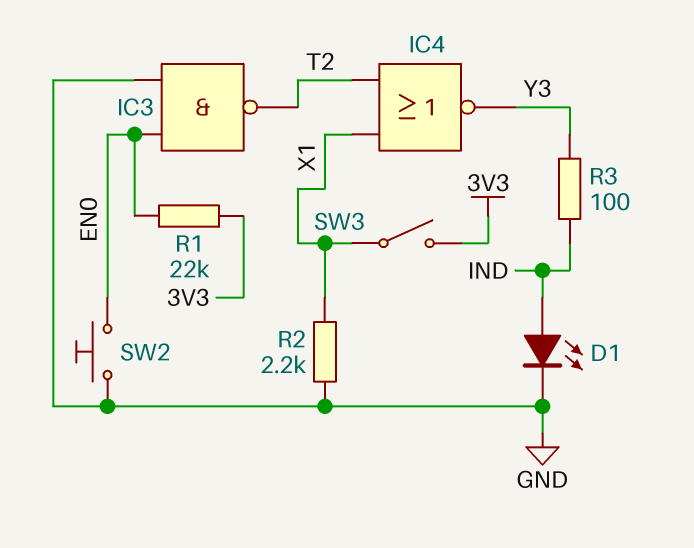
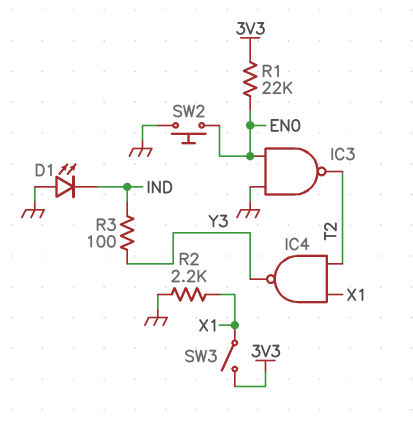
D1: LED (A IND, K GND) -> LED (A GND, K IND)
IC4: NOR (in T2, in X1, out Y3) -> NAND (in T2, in X1, out Y3)

